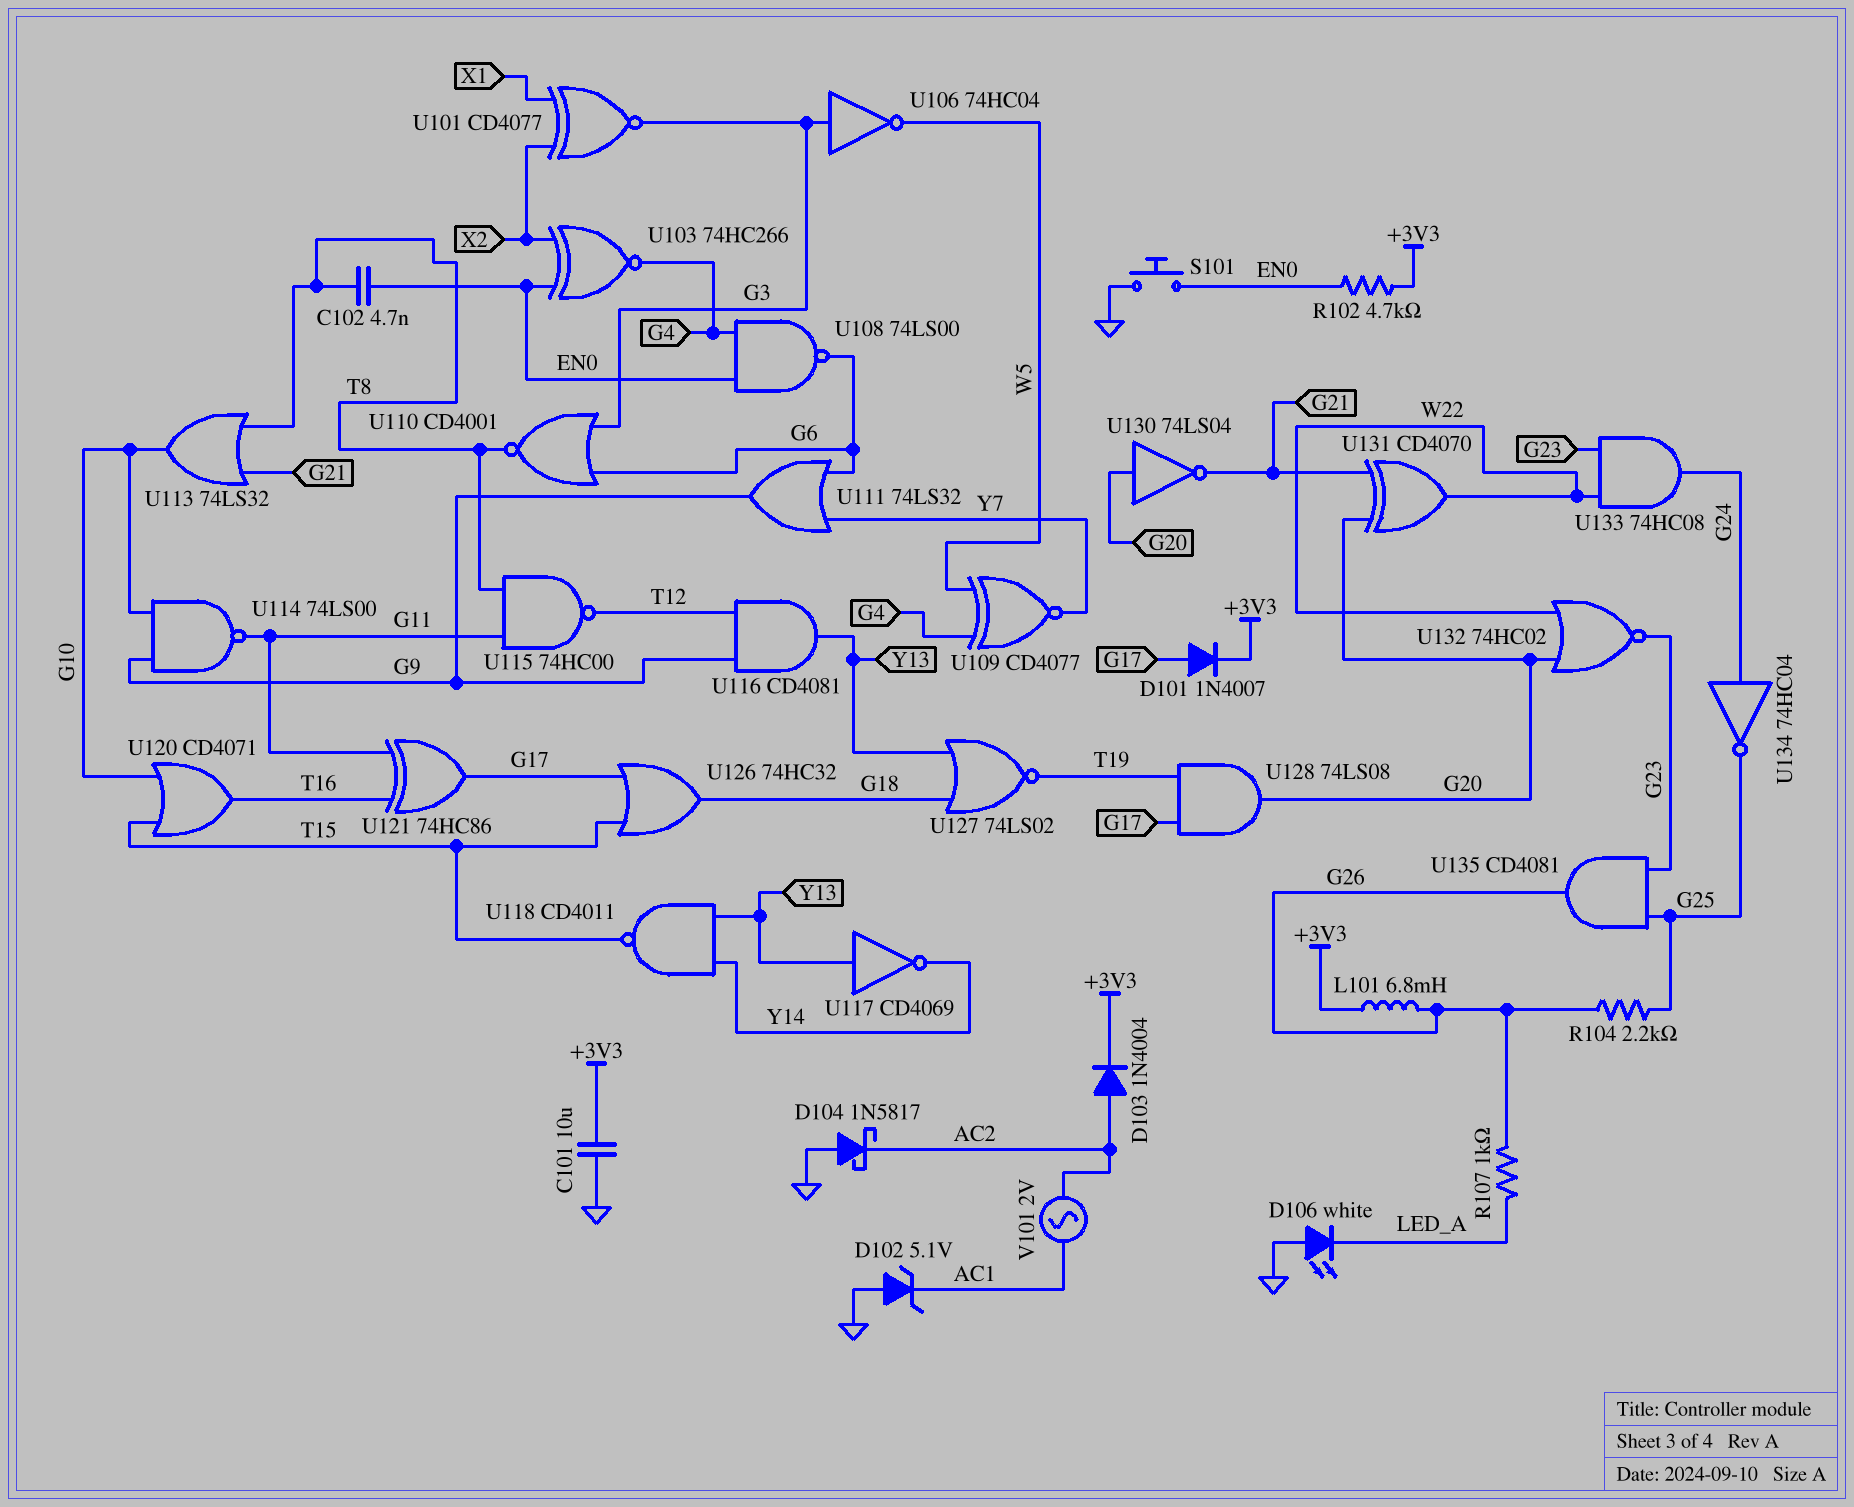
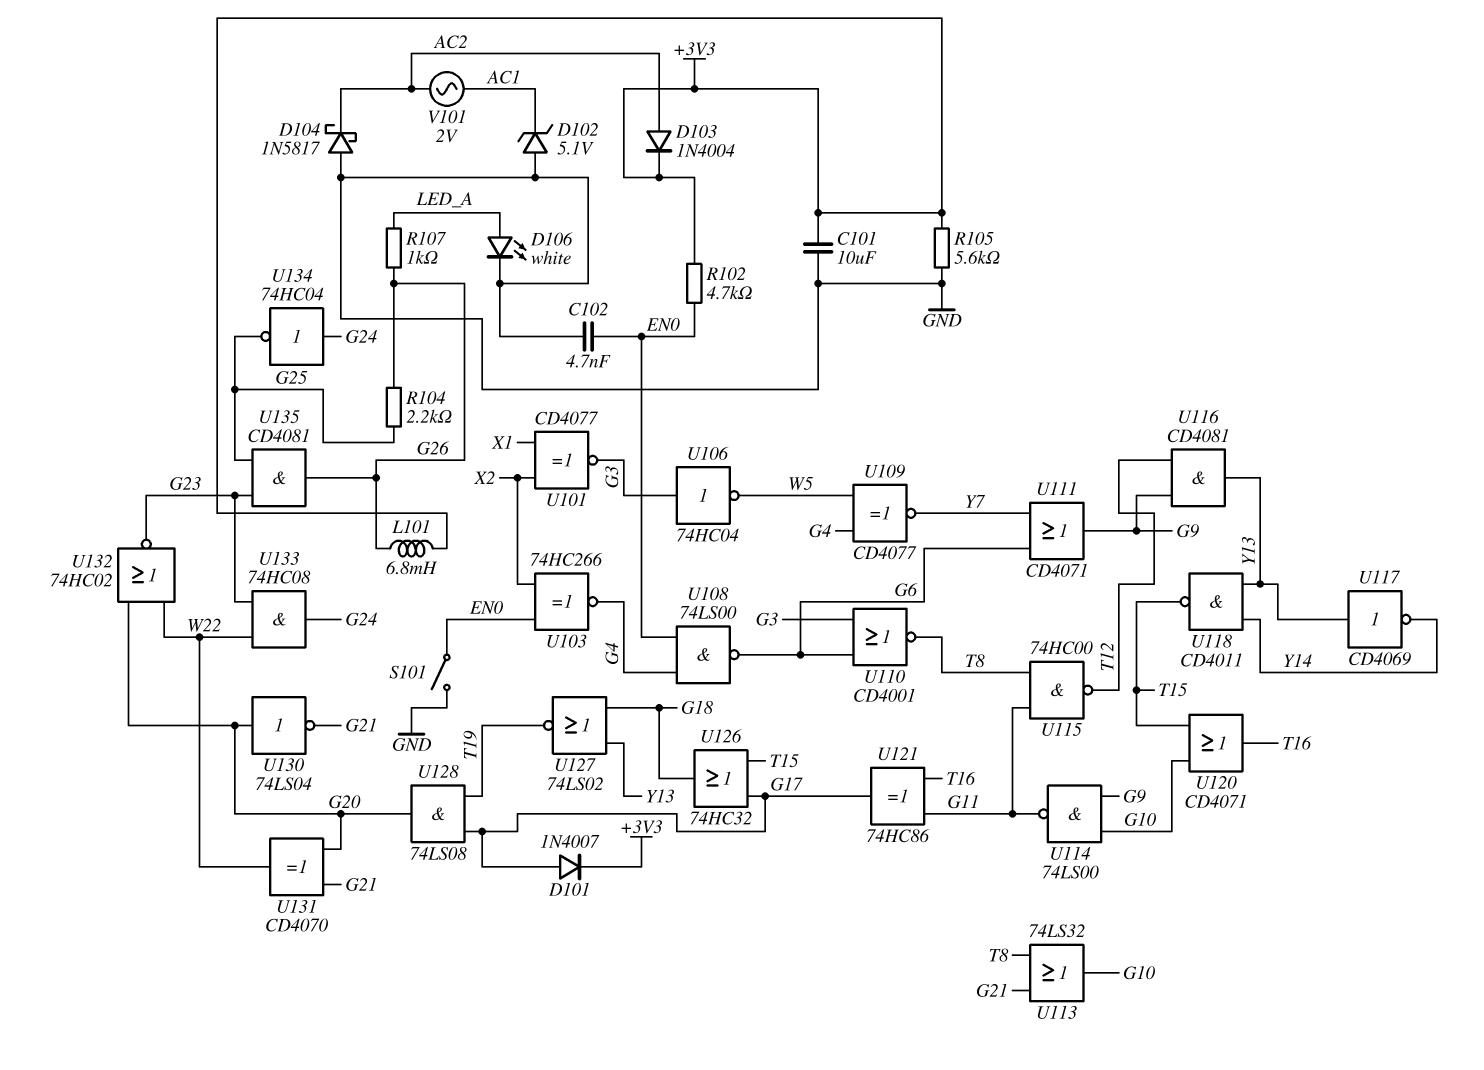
C102: 4.7nF (EN0, T8) -> 4.7nF (EN0, GND)
D106: LED white (A GND, K LED_A) -> LED white (A LED_A, K GND)
R105: none -> 5.6k (+3V3, GND)
S101: button (EN0, GND) -> switch (EN0, GND)
U111: OR 74LS32 (in G6, in Y7, out G9) -> OR CD4071 (in G6, in Y7, out G9)

